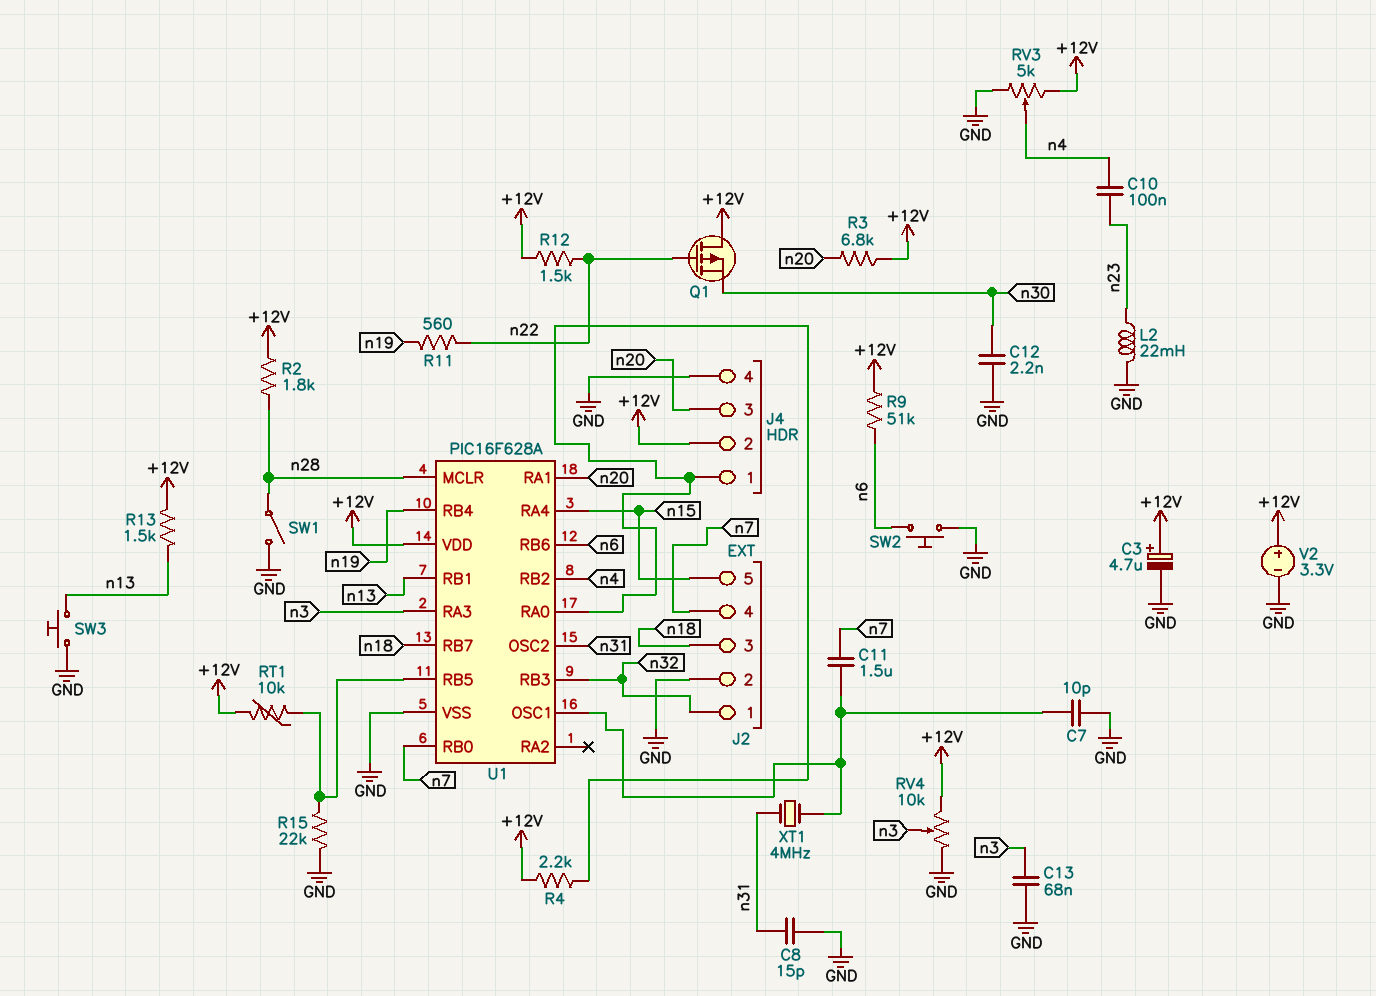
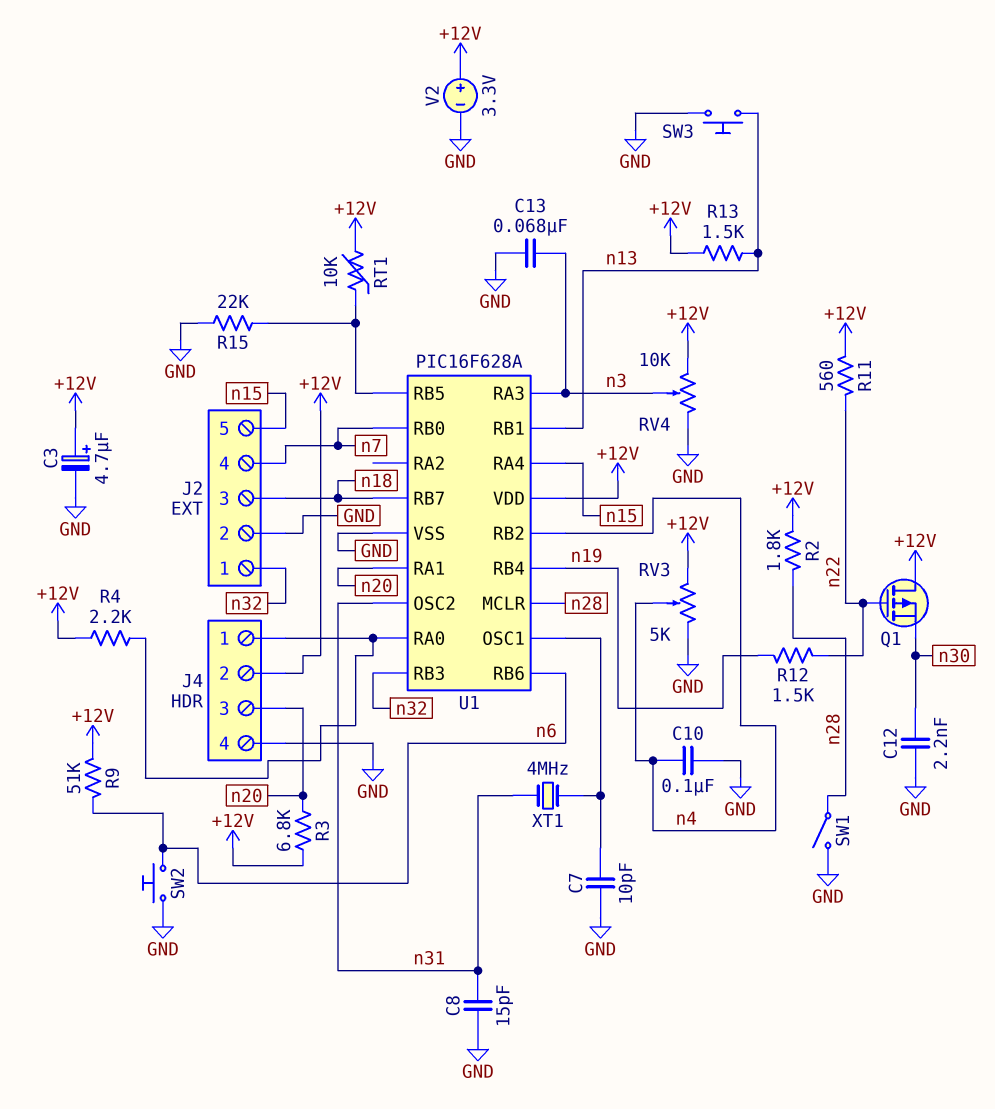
C10: 100nF (n4, n23) -> 100nF (GND, n4)
C11: 1.5uF (U1/OSC1, n7) -> none
L2: 22mH (GND, n23) -> none
R11: 560 (n19, n22) -> 560 (+12V, n22)
R12: 1.5k (+12V, n22) -> 1.5k (n19, n22)

